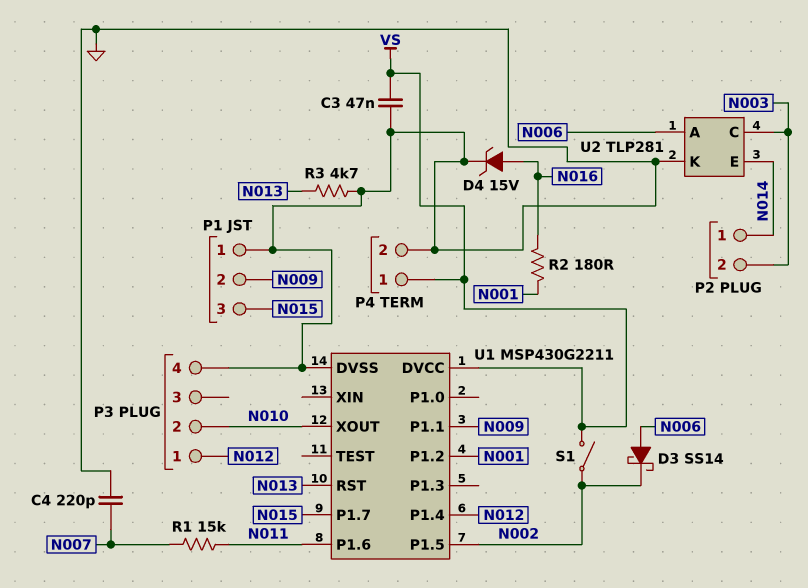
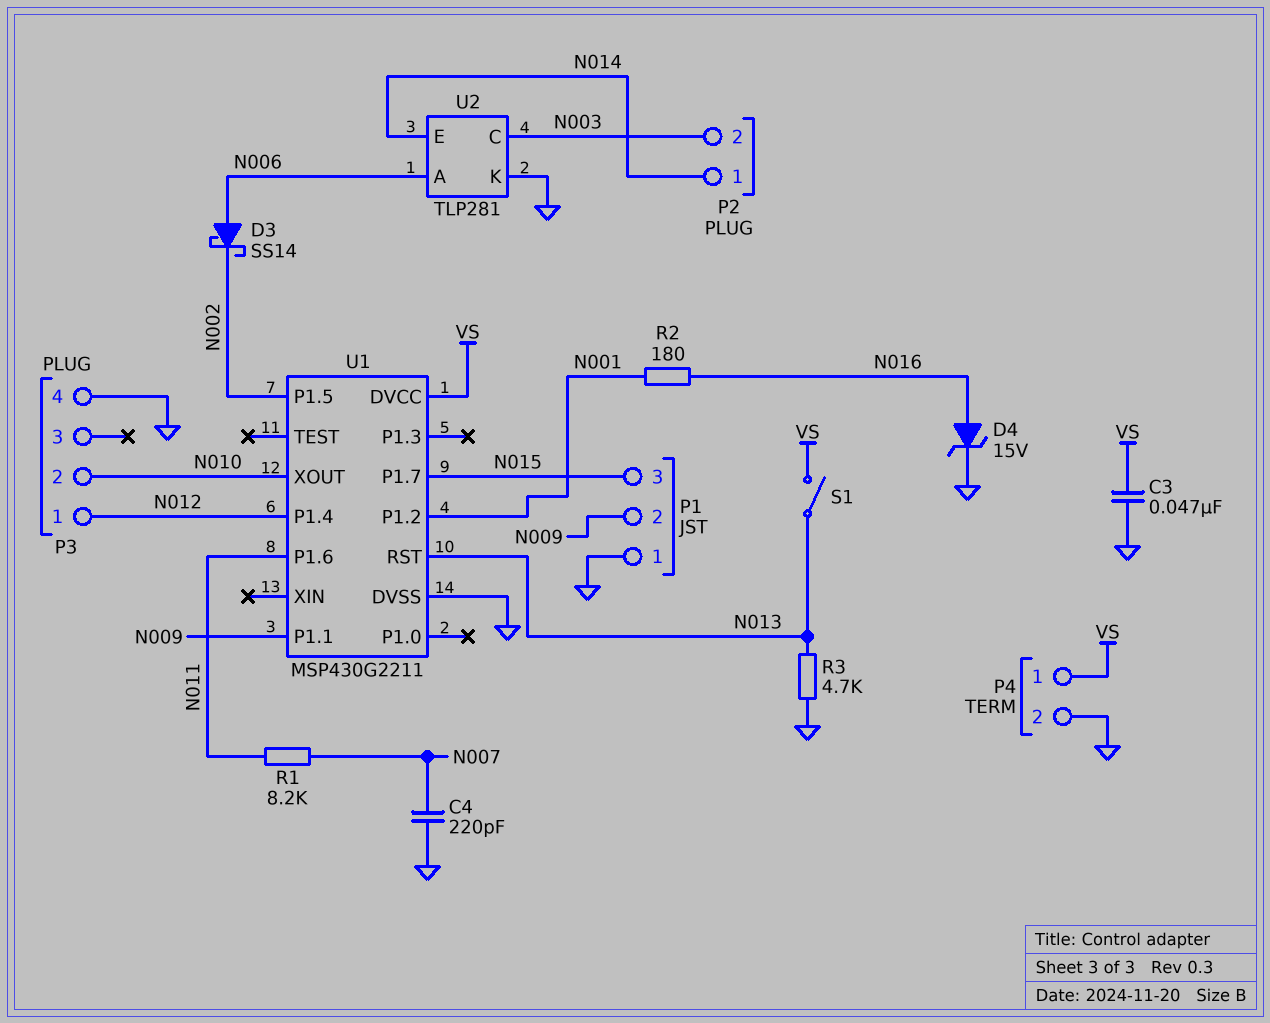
R1: 15k (N007, N011) -> 8.2k (N007, N011)
S1: switch (N002, VS) -> switch (N013, VS)

